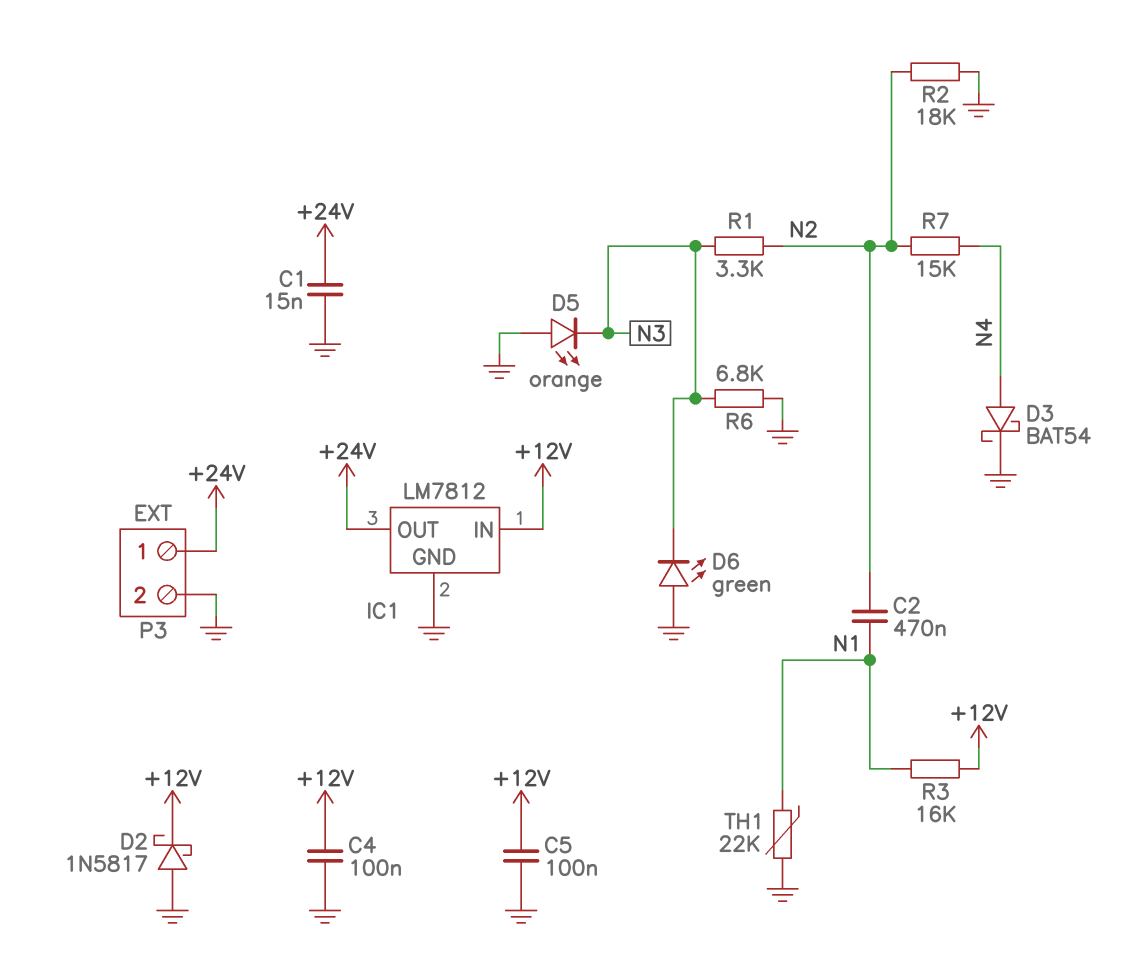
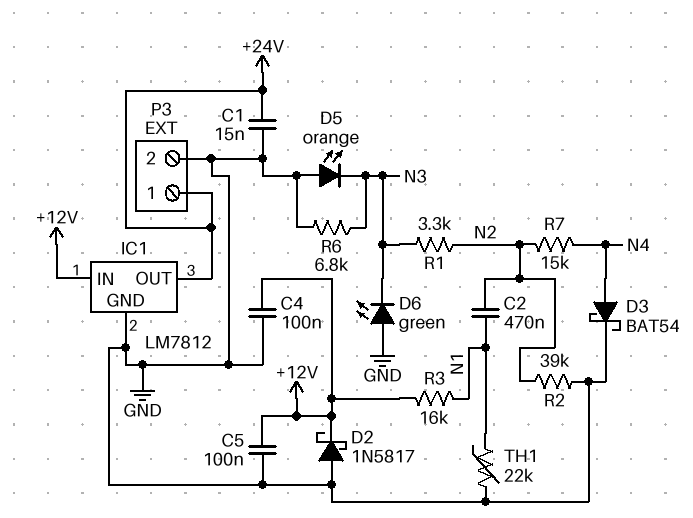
R2: 18k (GND, N2) -> 39k (GND, N2)

